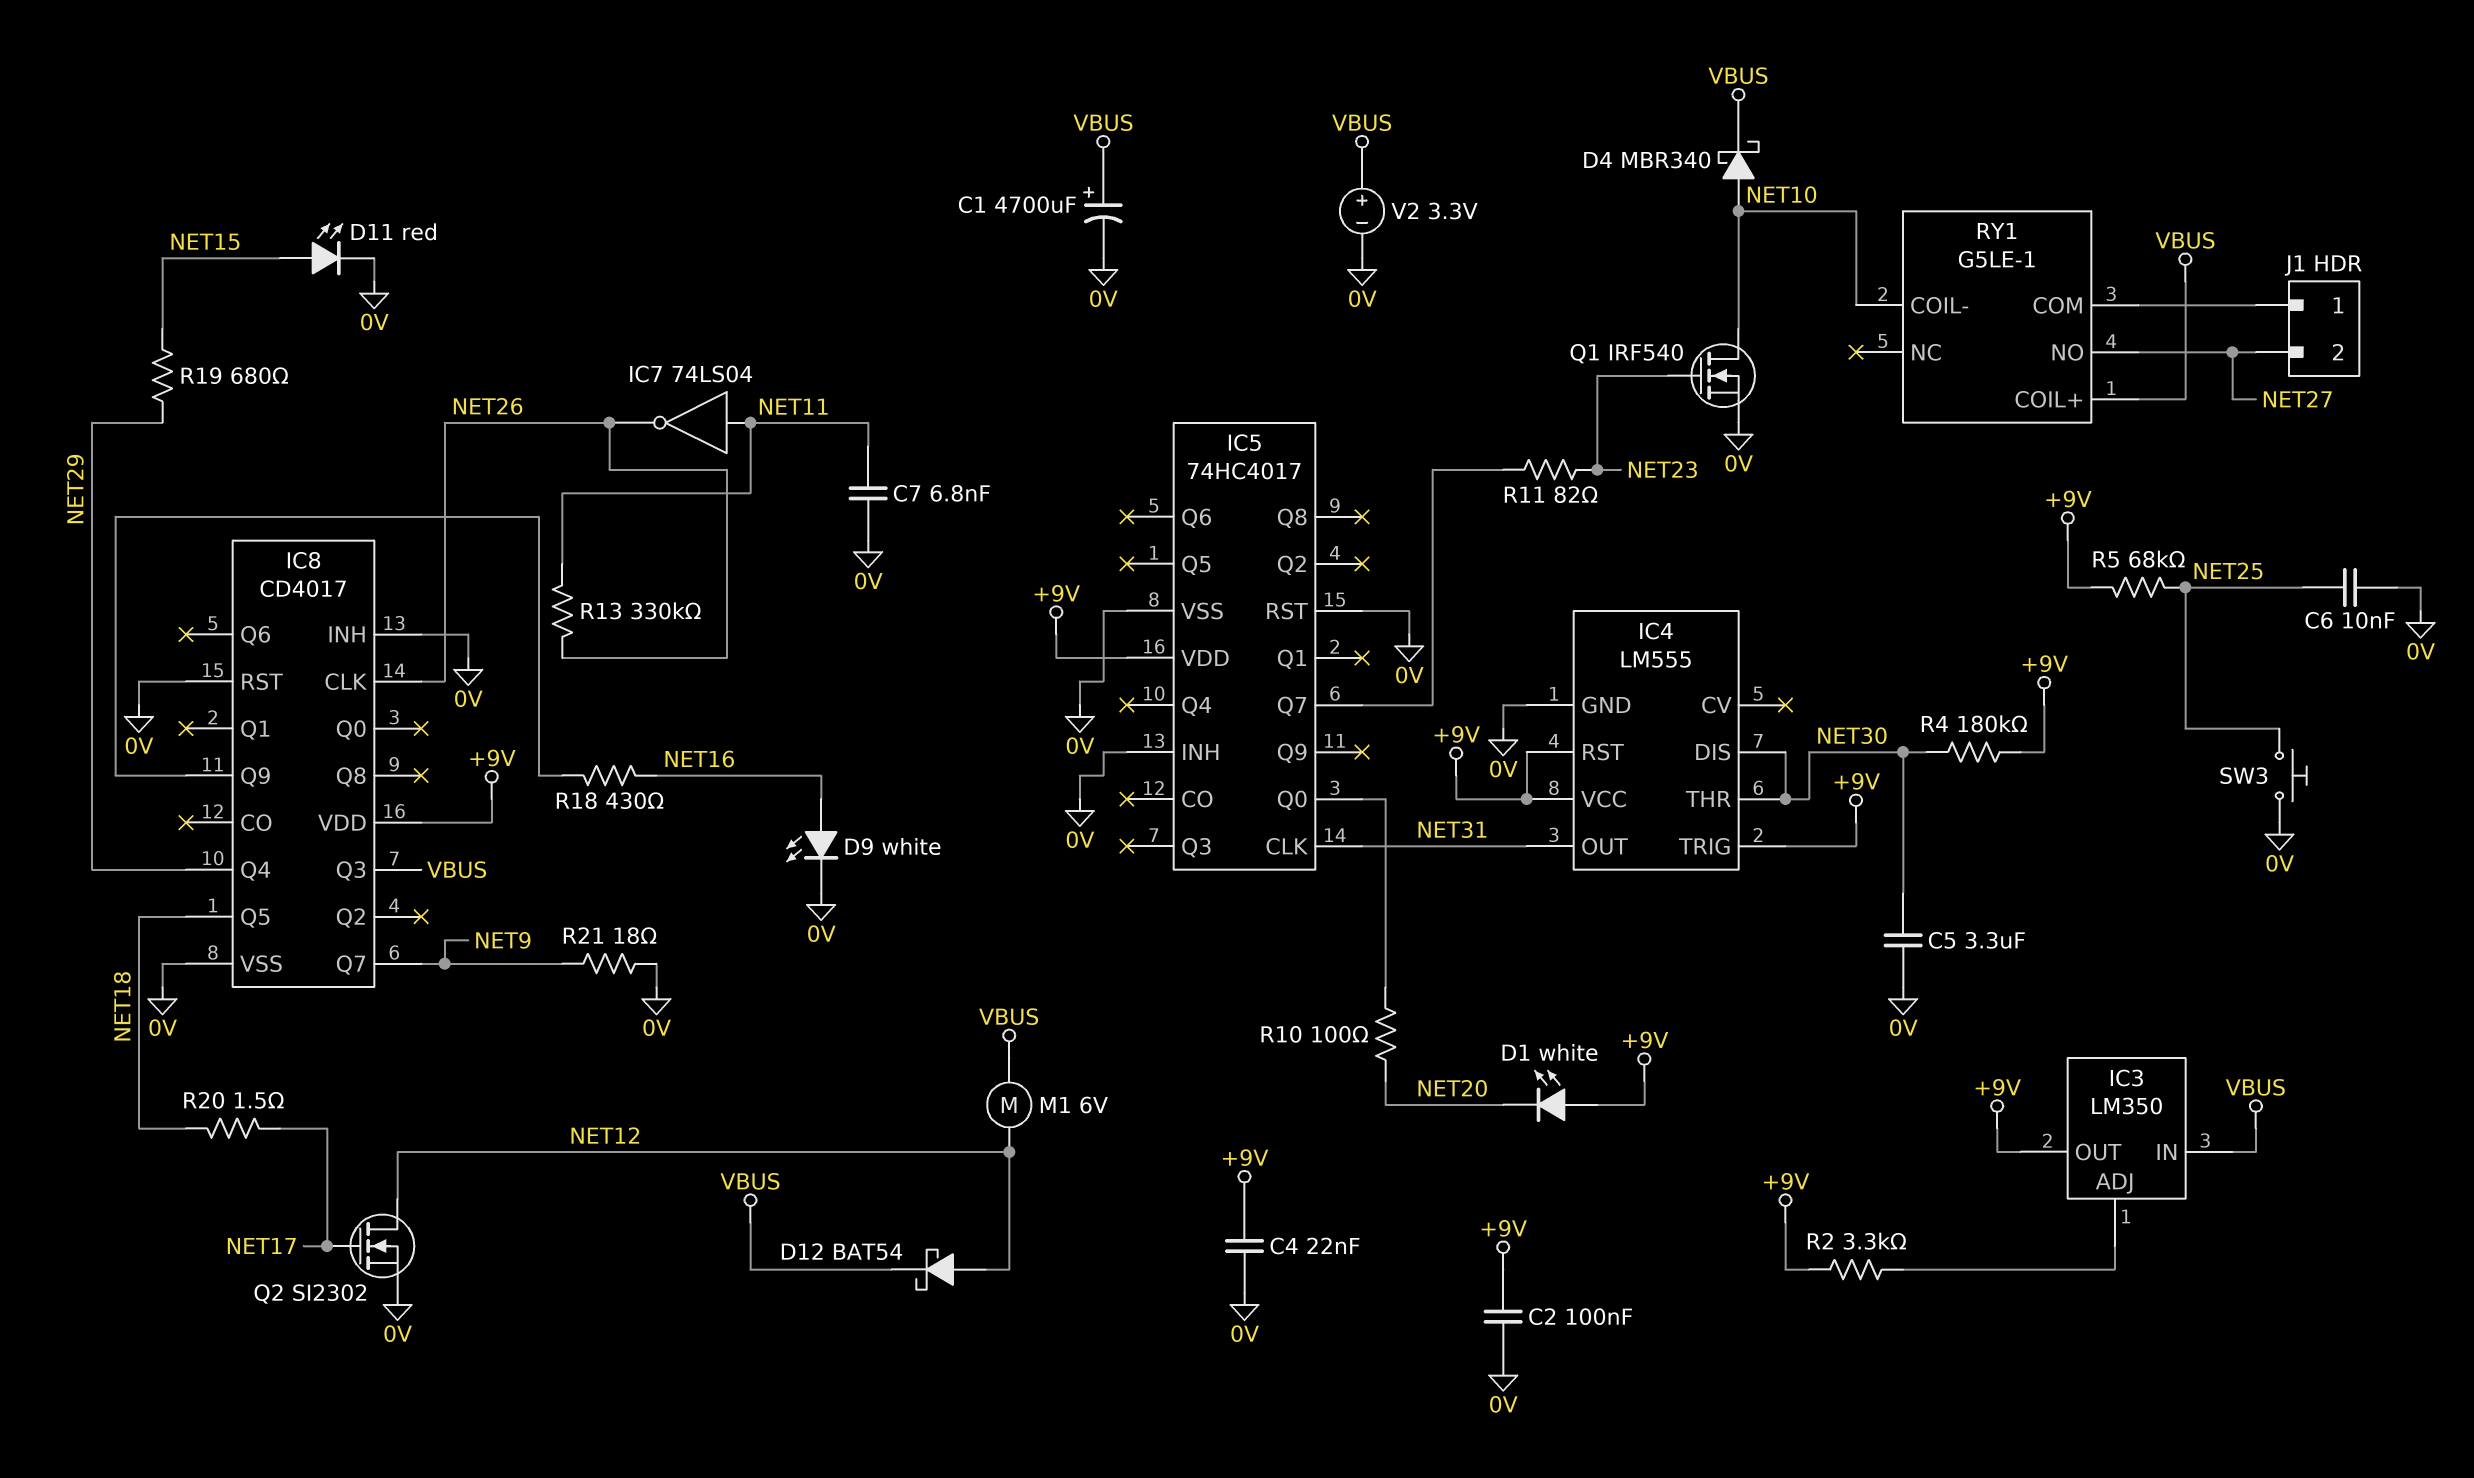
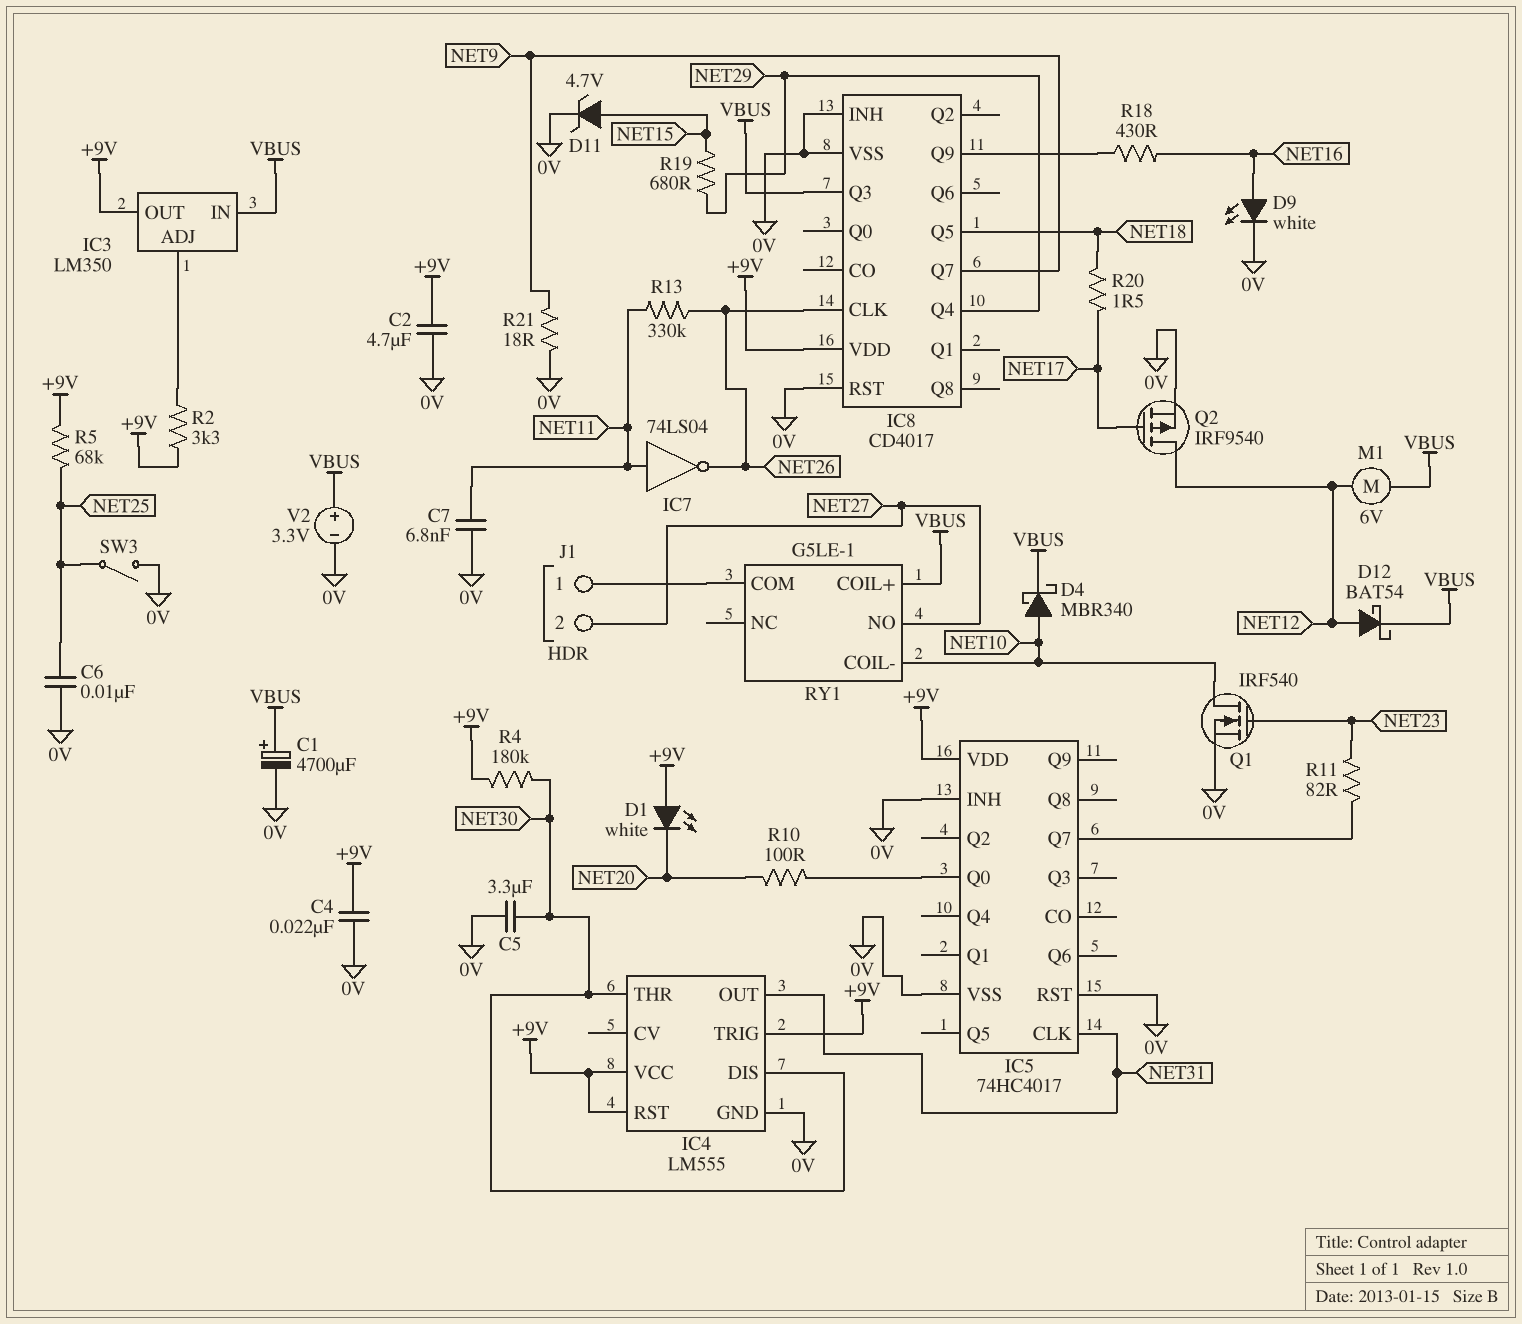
C2: 100nF (+9V, 0V) -> 4.7uF (+9V, 0V)
D11: LED red (A NET15, K 0V) -> zener 4.7V (A NET15, K 0V)
Q2: NMOS SI2302 (G NET17, D NET12, S 0V) -> PMOS IRF9540 (G NET17, D NET12, S 0V)
SW3: button (0V, NET25) -> switch (0V, NET25)

